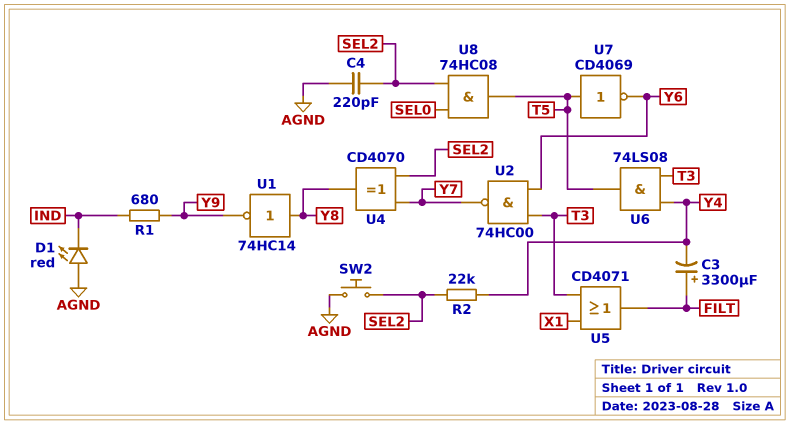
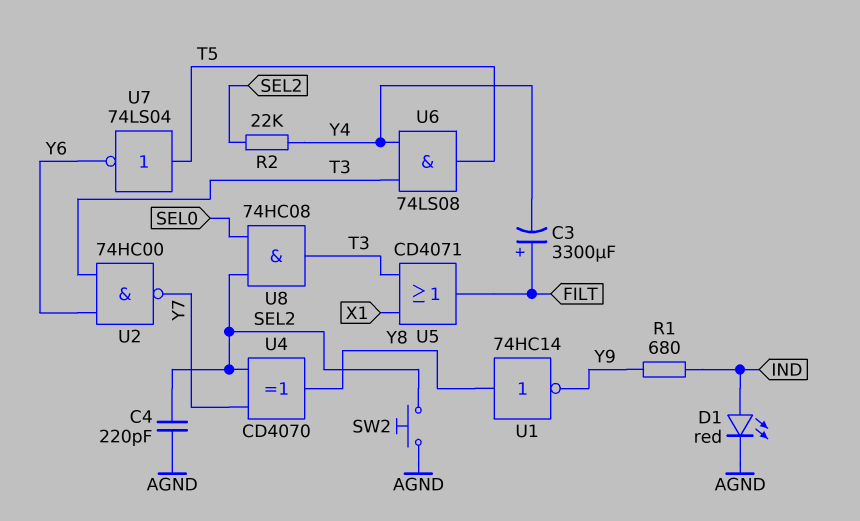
D1: LED red (A AGND, K IND) -> LED red (A IND, K AGND)
U7: NOT CD4069 (in T5, out Y6) -> NOT 74LS04 (in T5, out Y6)
U8: AND 74HC08 (in SEL0, in SEL2, out T5) -> AND 74HC08 (in SEL0, in SEL2, out T3)

